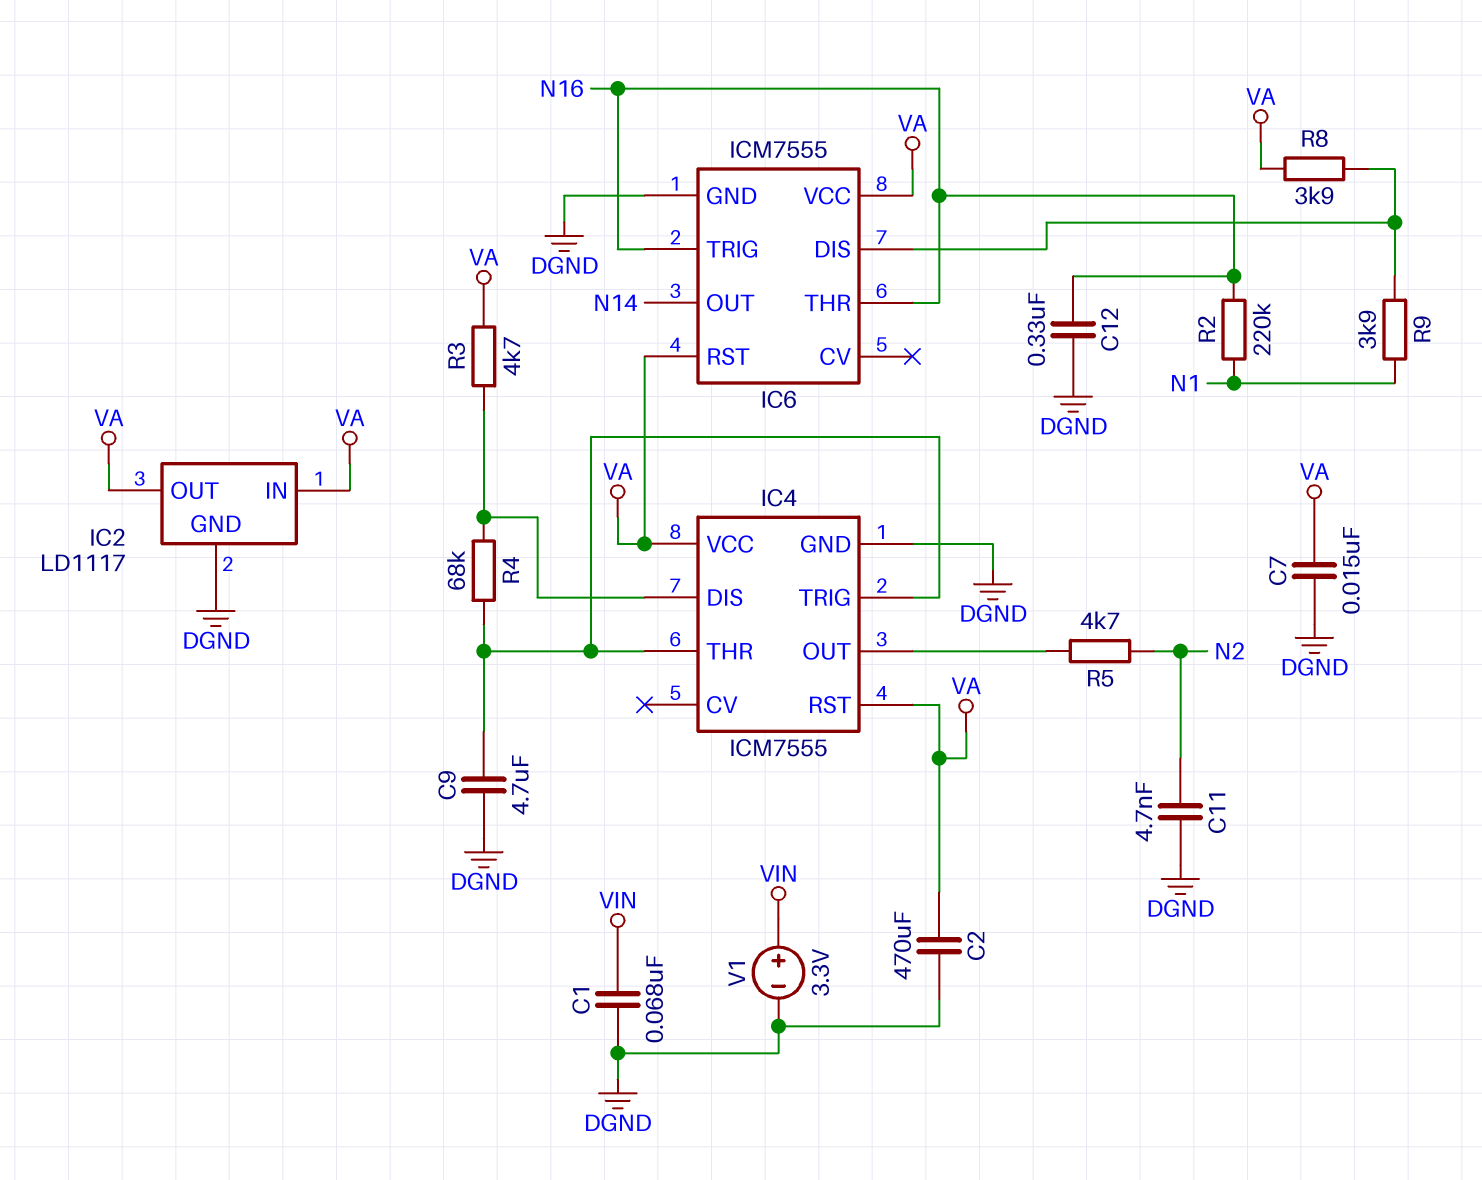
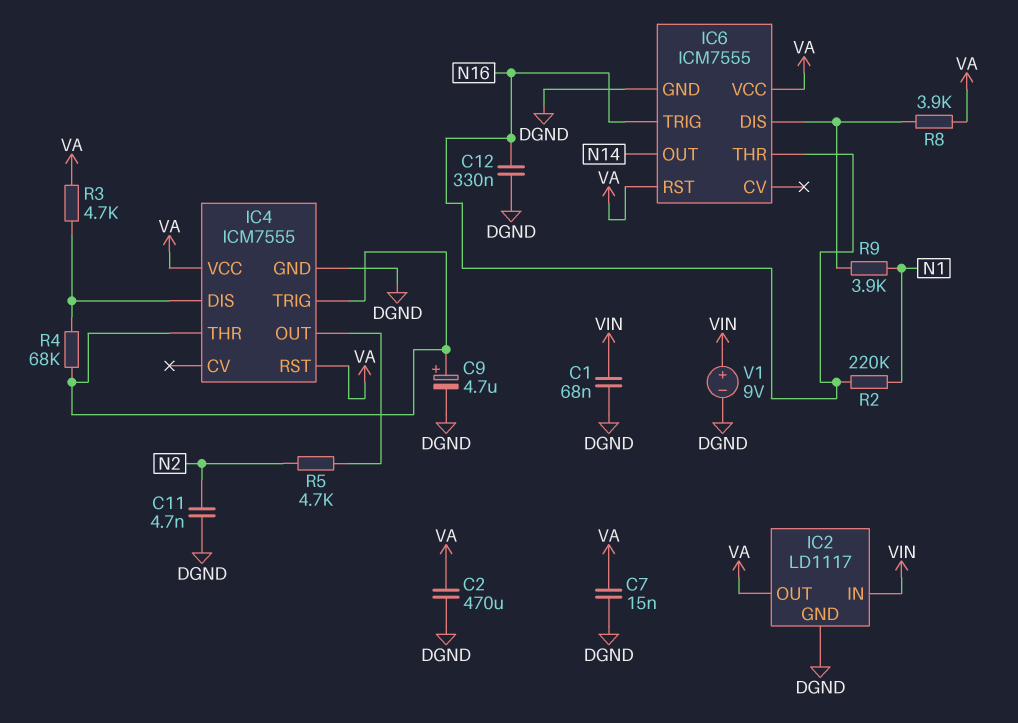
C9: 4.7uF (DGND, IC4/THR) -> 4.7uF (plus IC4/THR, minus DGND)
IC2 pin IN: VA -> VIN
V1: 3.3V (plus VIN, minus DGND) -> 9V (plus VIN, minus DGND)

